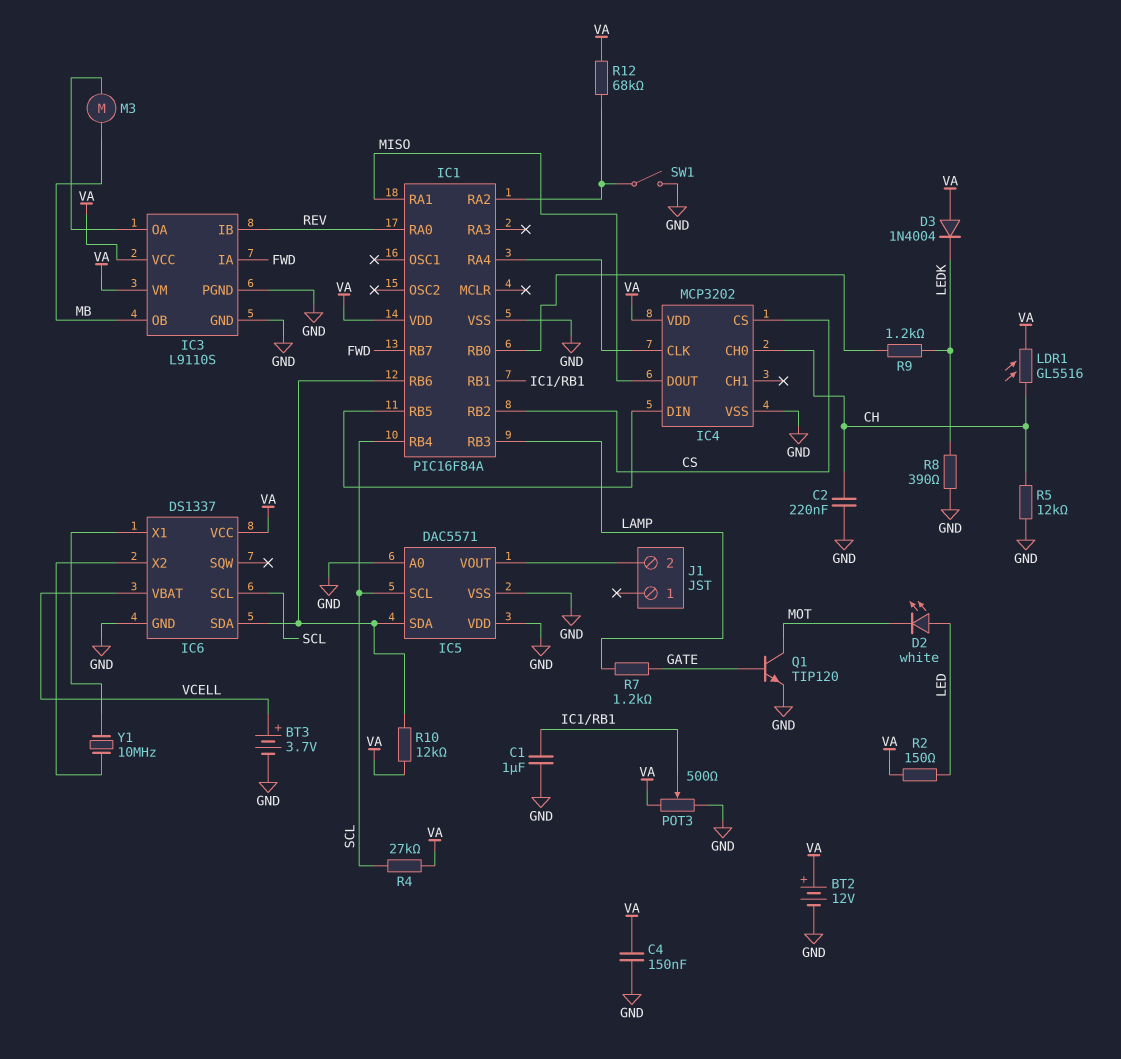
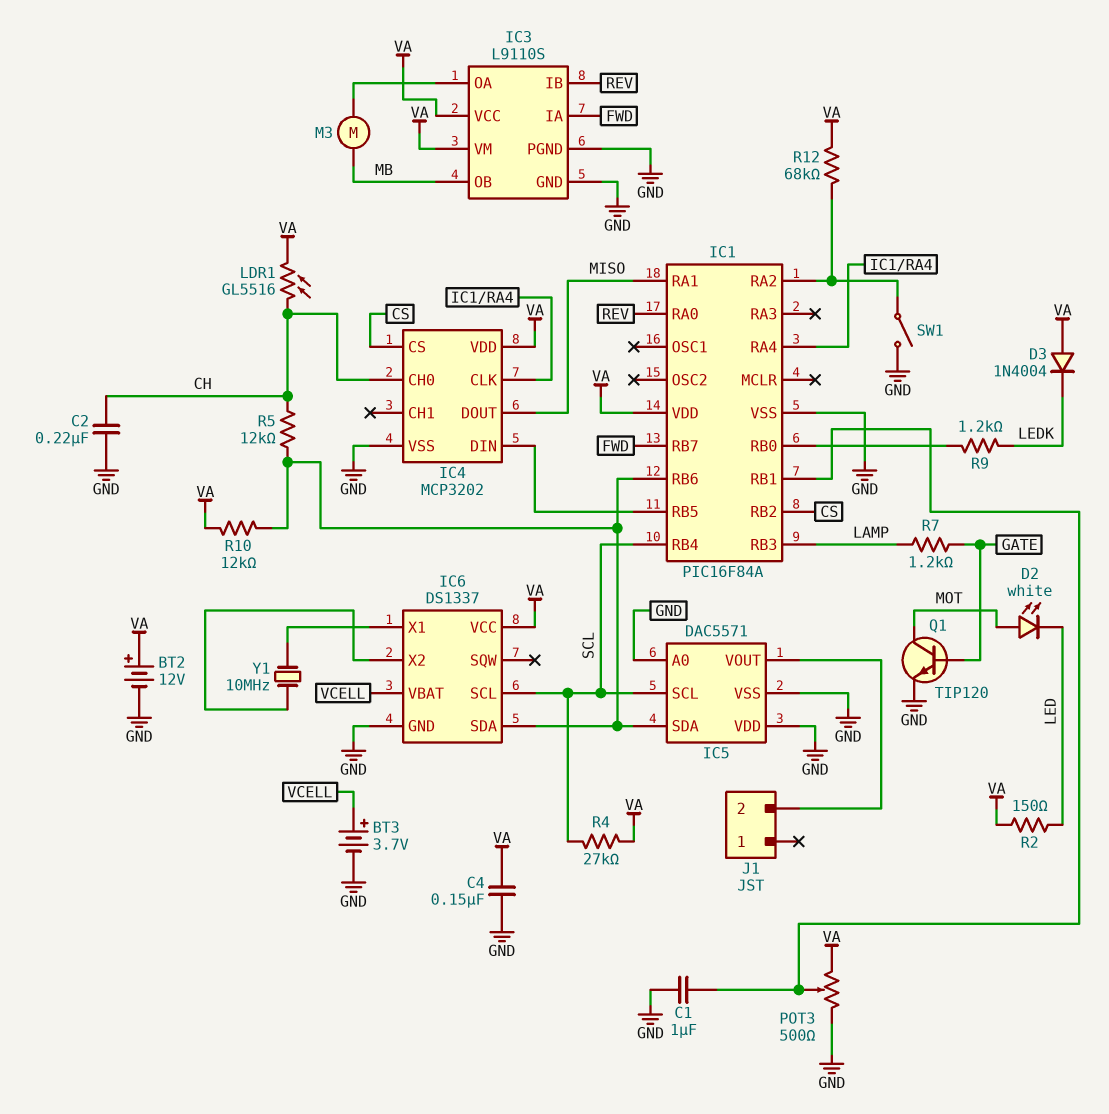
D2: LED white (A LED, K MOT) -> LED white (A MOT, K LED)
R5: 12k (CH, GND) -> 12k (CH, IC1/RB6)
R8: 390 (GND, LEDK) -> none

